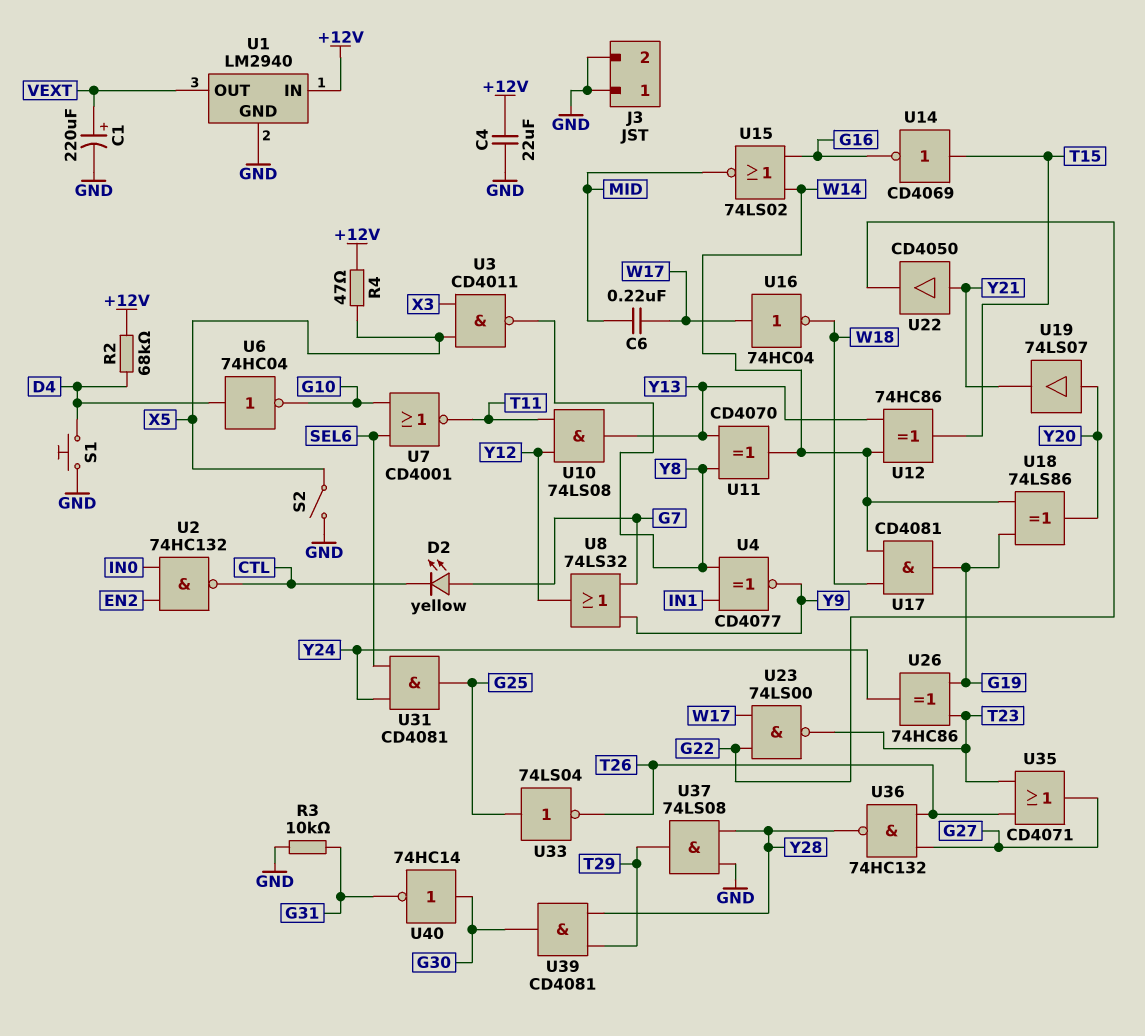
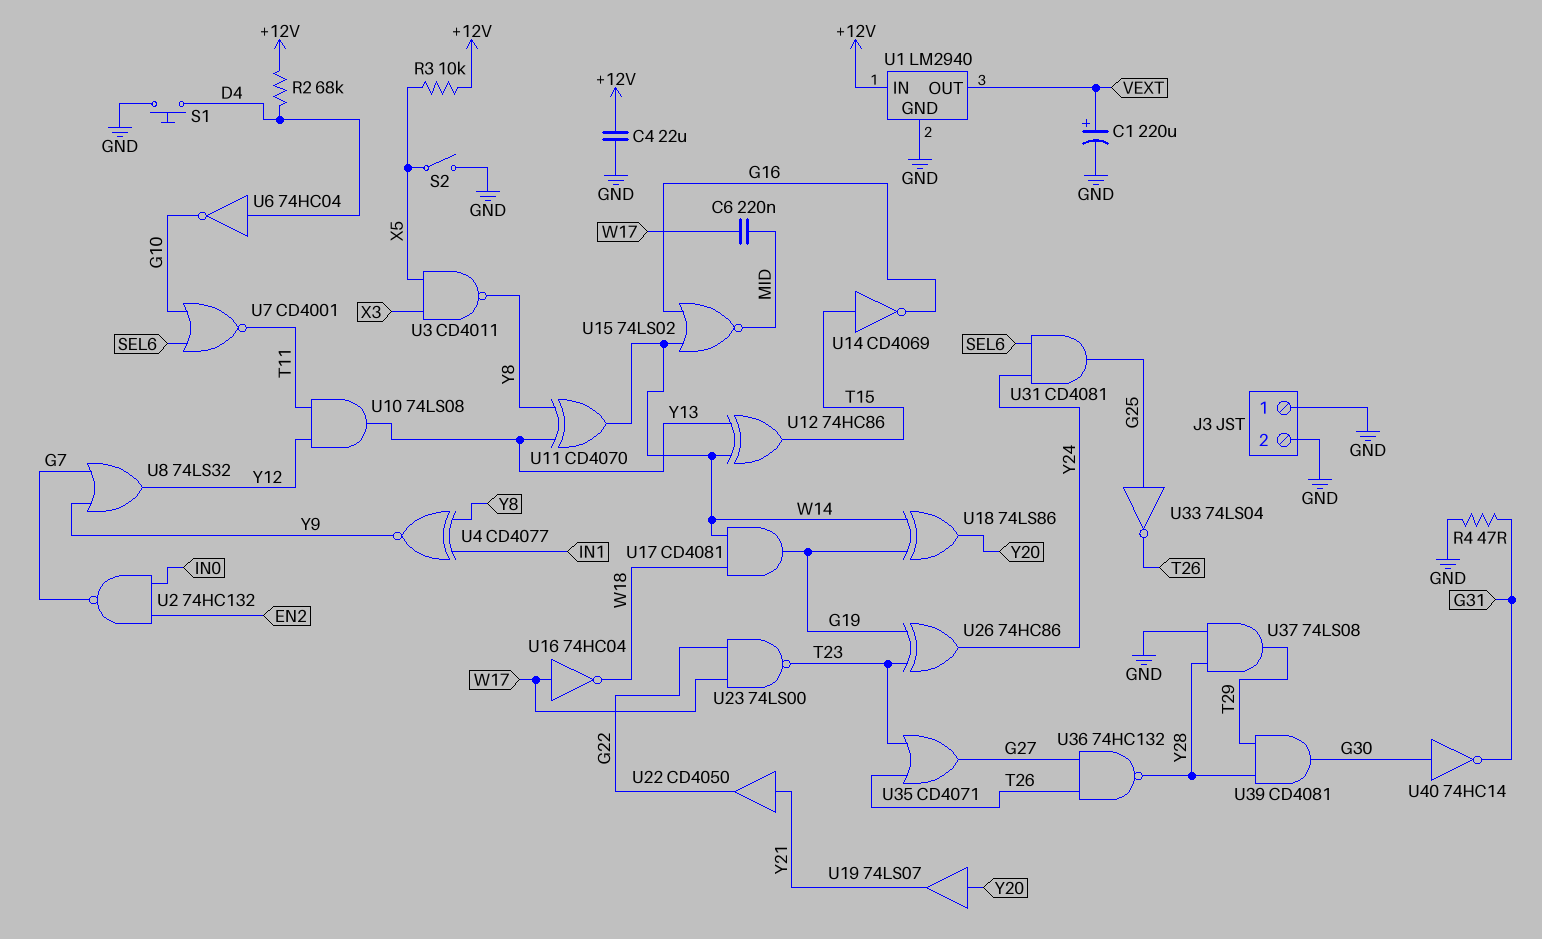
D2: LED yellow (A G7, K CTL) -> none
R3: 10k (G31, GND) -> 10k (+12V, X5)
R4: 47 (+12V, X5) -> 47 (G31, GND)
U2: NAND 74HC132 (in EN2, in IN0, out CTL) -> NAND 74HC132 (in EN2, in IN0, out G7)

